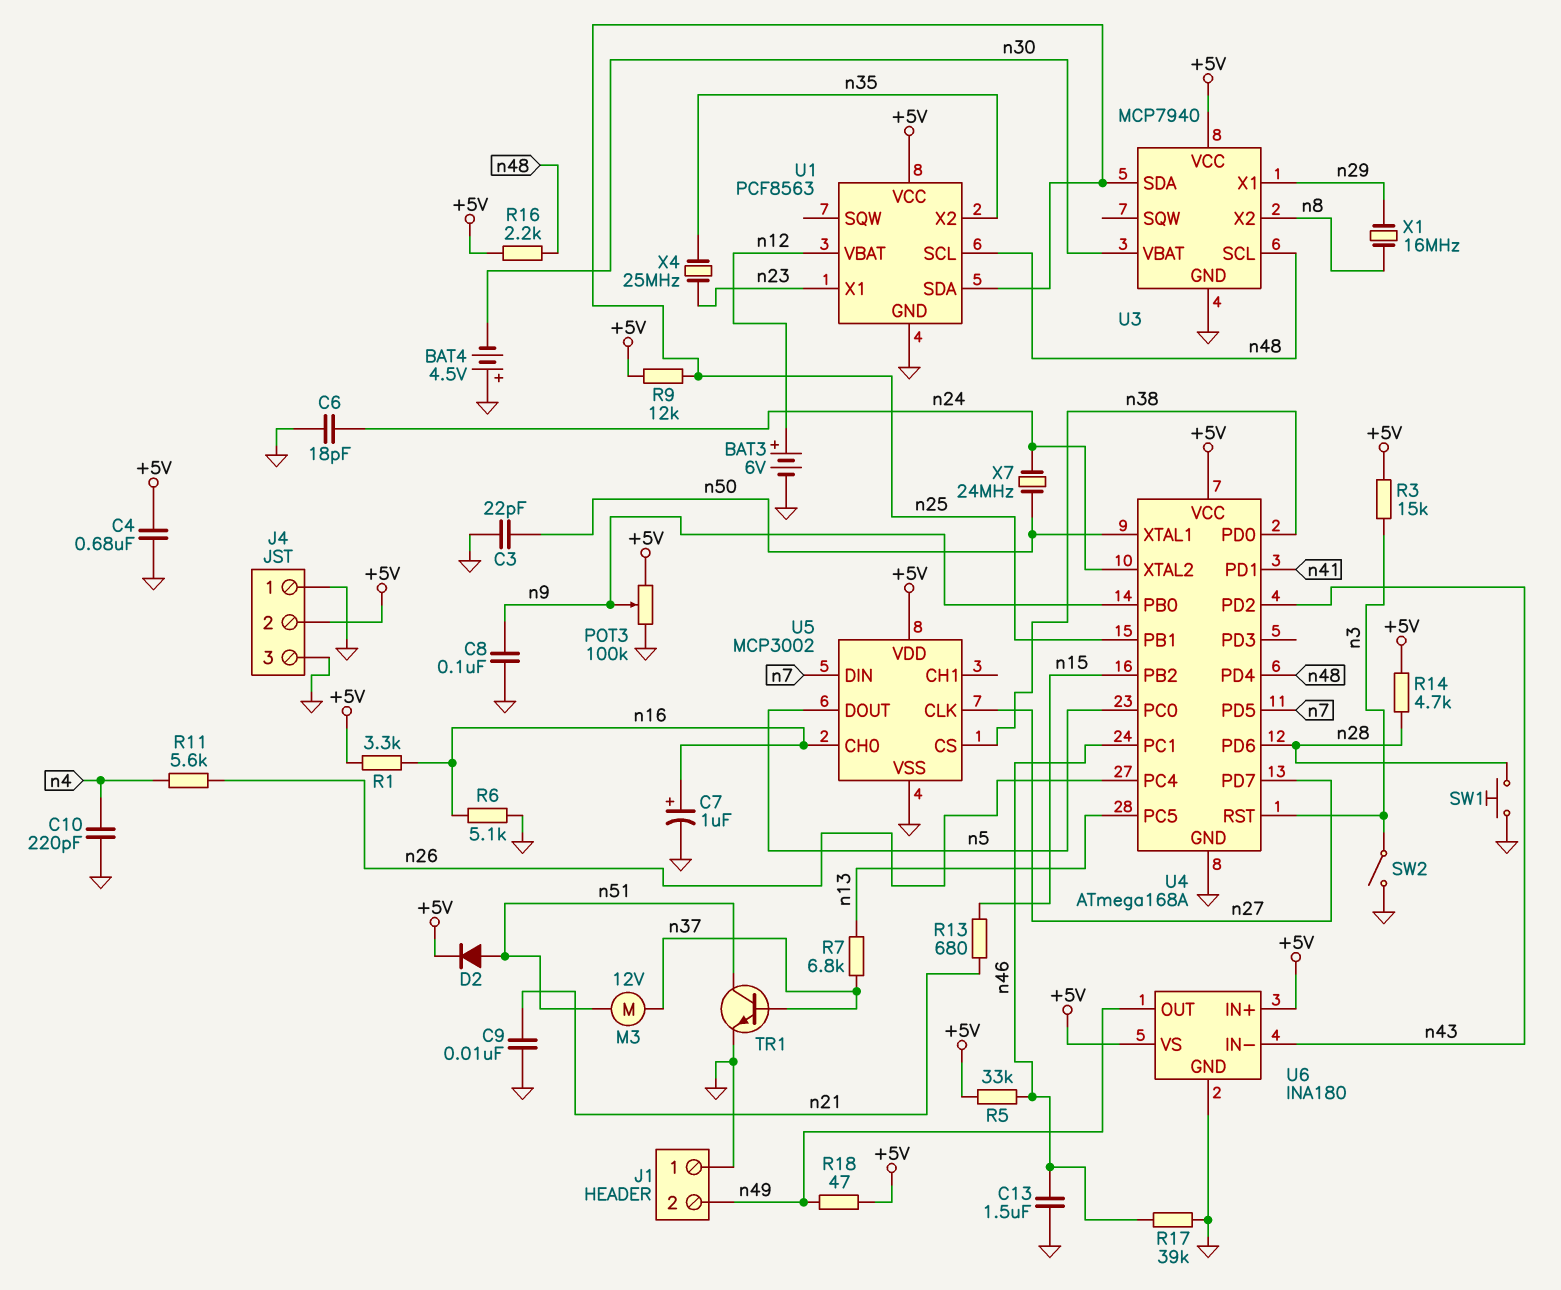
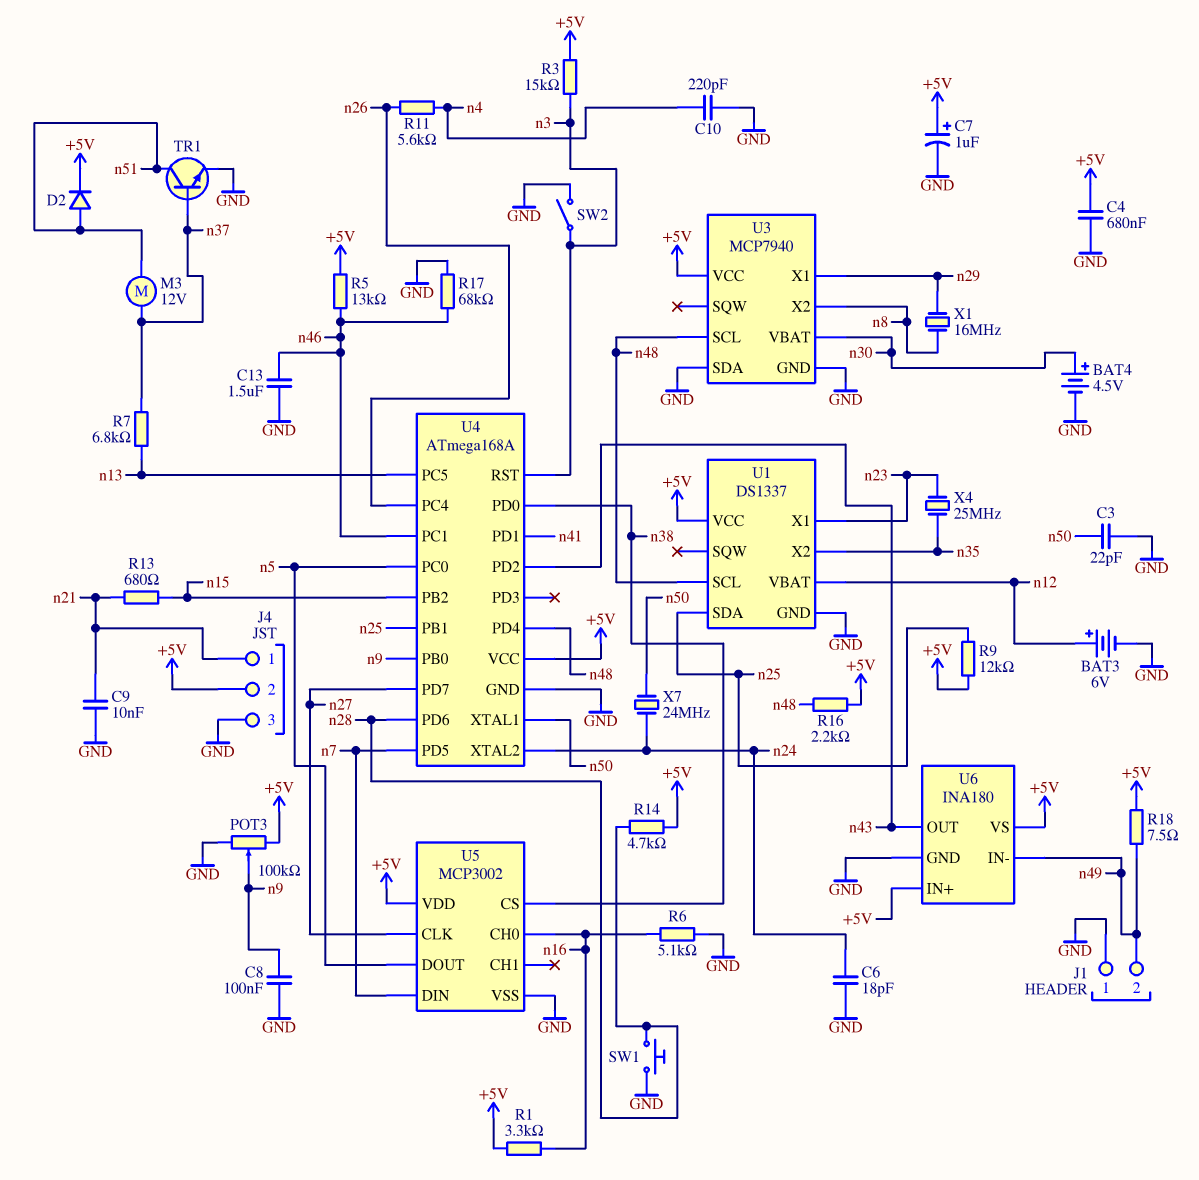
BAT4: 4.5V (plus GND, minus n30) -> 4.5V (plus n30, minus GND)
C7: 1uF (plus n16, minus GND) -> 1uF (plus +5V, minus GND)
J4 pin 1: GND -> n21
R5: 33k (+5V, n46) -> 13k (+5V, n46)
R17: 39k (GND, n46) -> 68k (GND, n46)
R18: 47 (+5V, n49) -> 7.5 (+5V, n49)
U1: PCF8563 -> DS1337
U3 pin SDA: n25 -> GND
U6 pin IN-: n43 -> n49
U6 pin OUT: n49 -> n43

